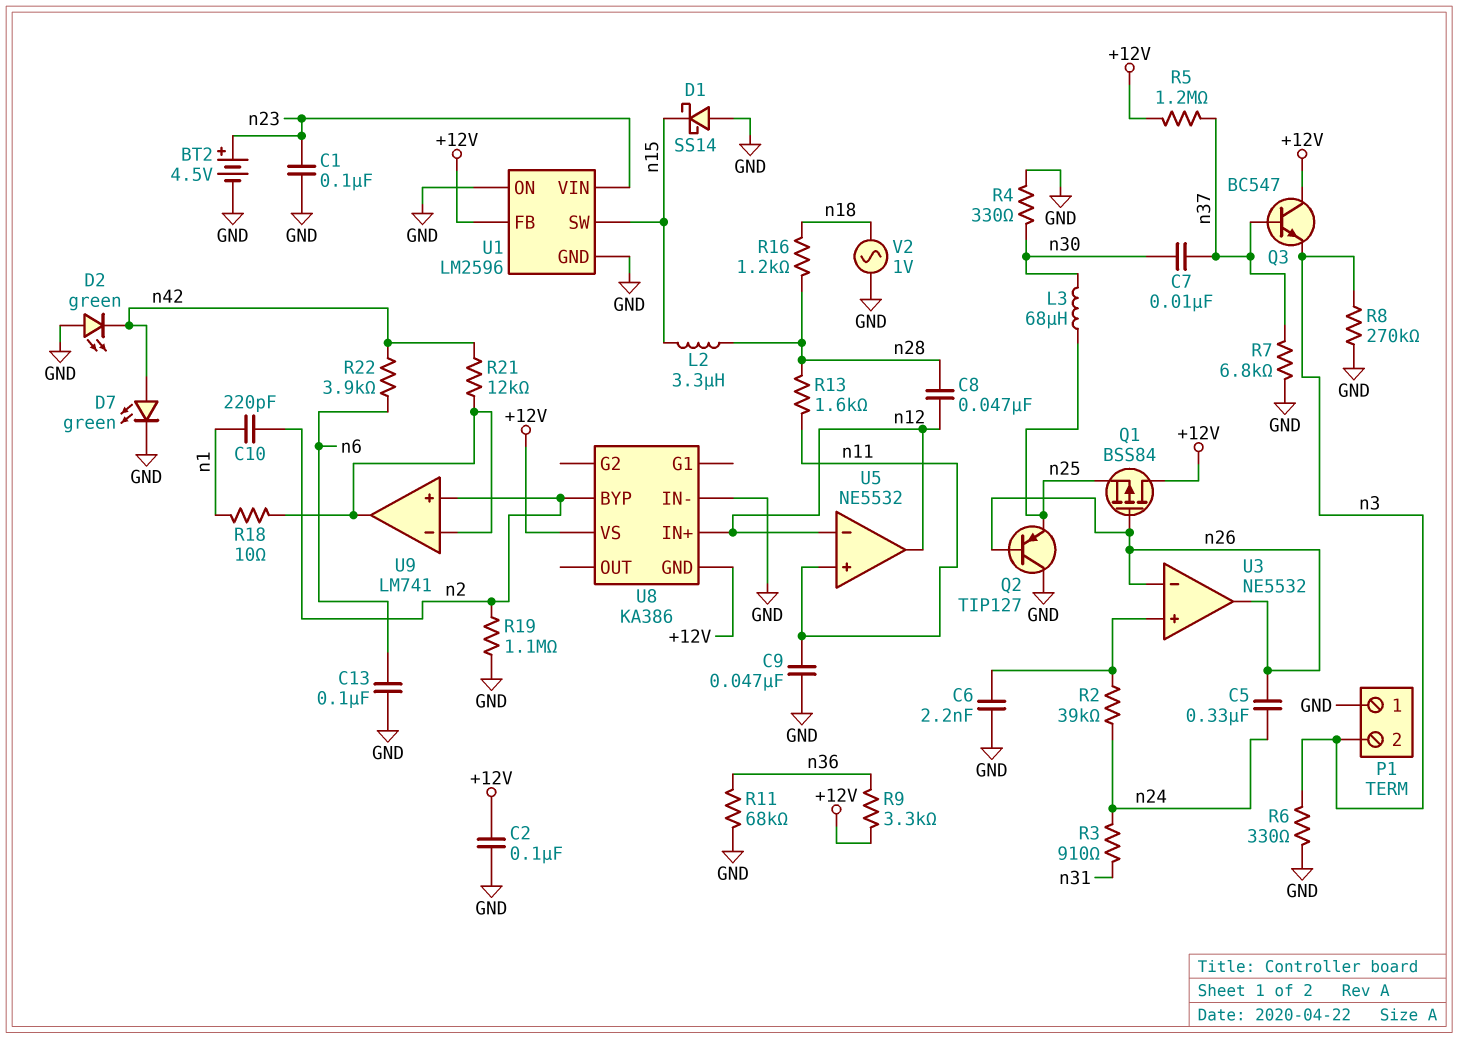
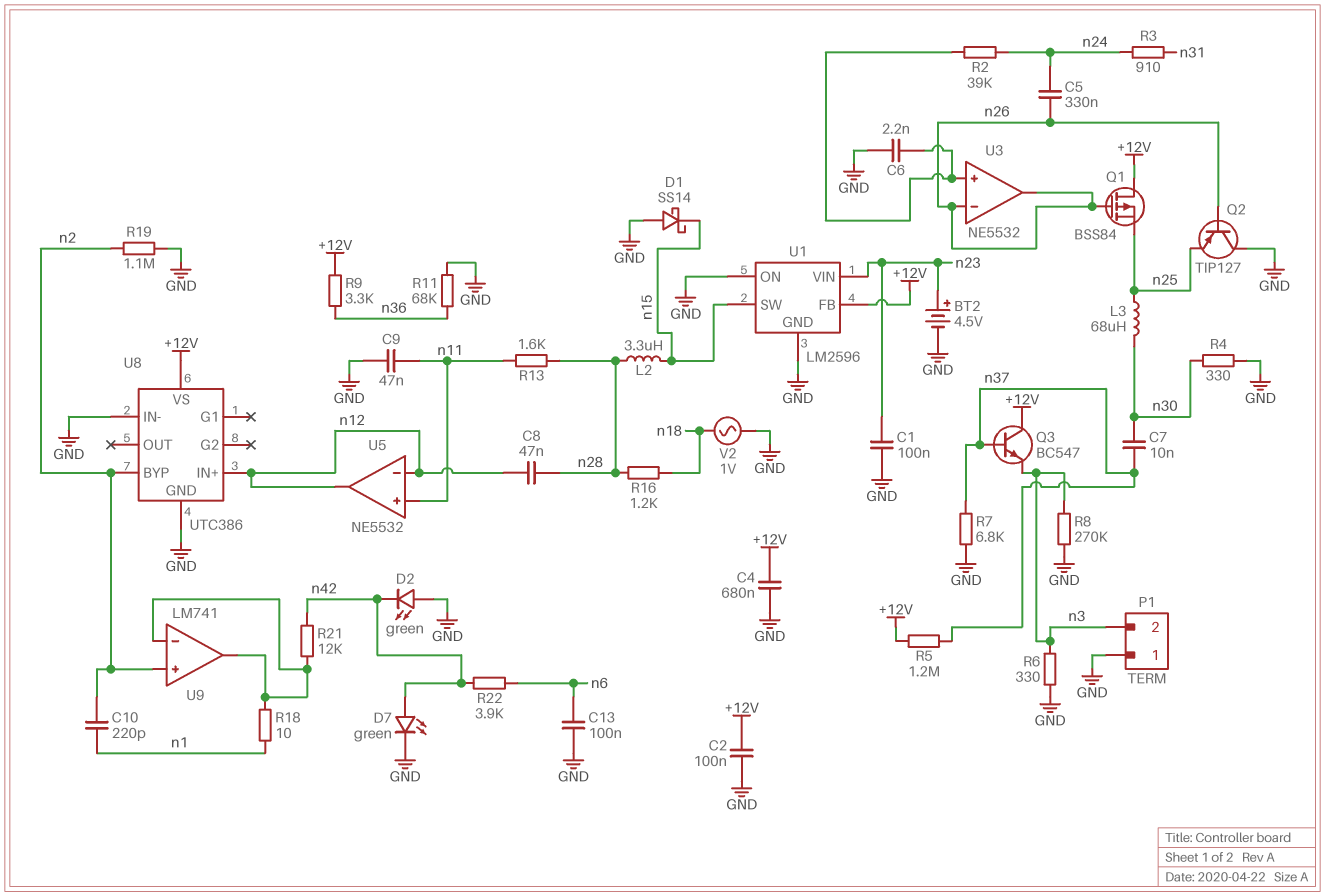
C4: none -> 680nF (+12V, GND)
U8: KA386 -> UTC386
U8 pin GND: +12V -> GND

